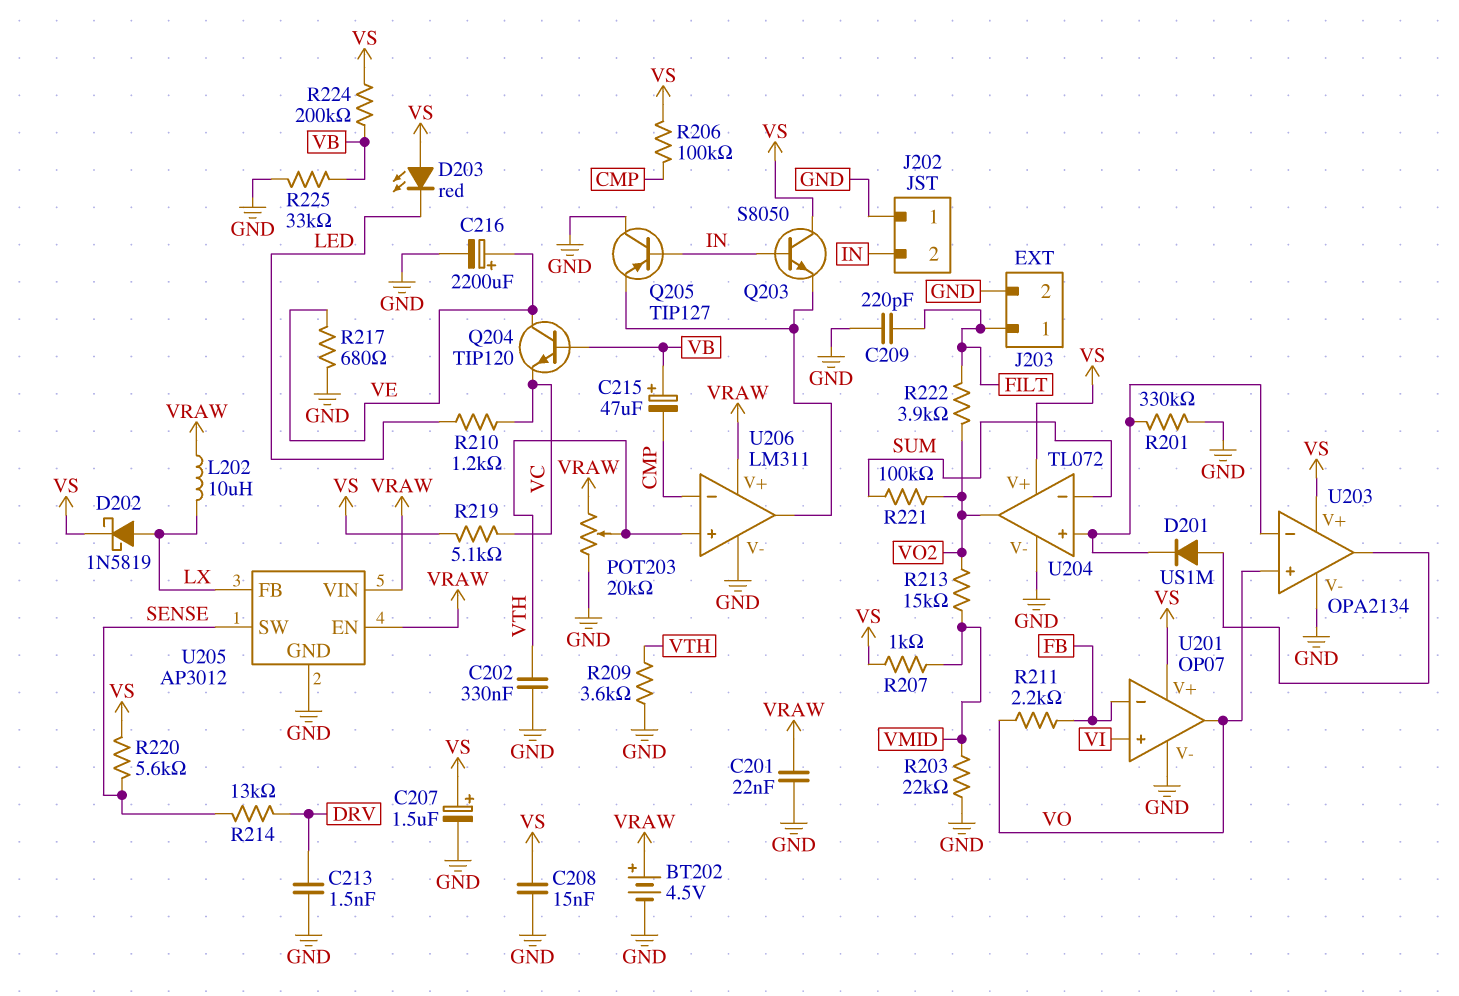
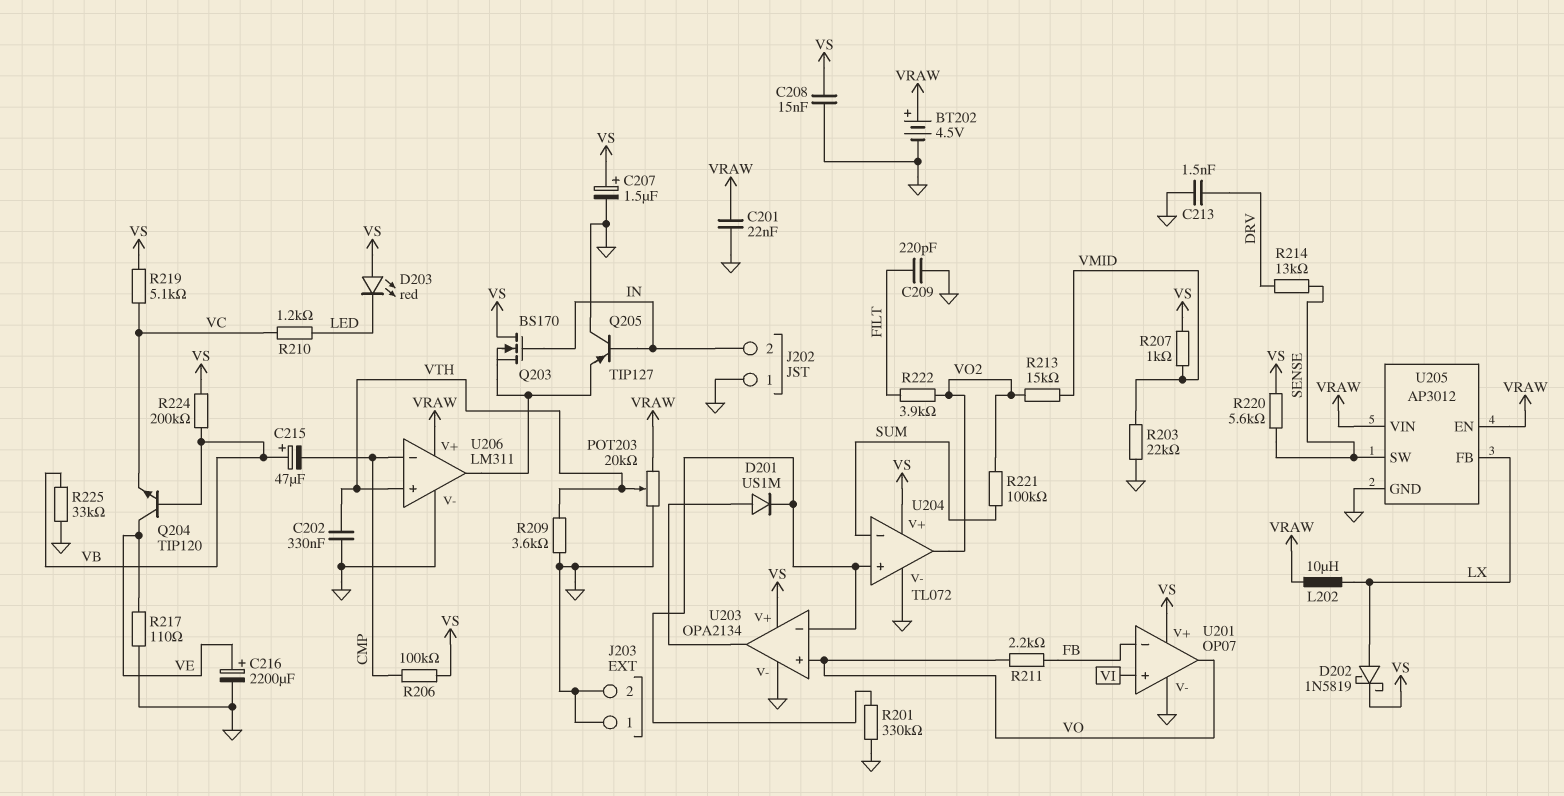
J203 pin 1: FILT -> GND
Q203: NPN S8050 (B IN, C VS, E U206/out) -> NMOS BS170 (G IN, D VS, S U206/out)
R217: 680 (GND, VE) -> 110 (GND, VE)

